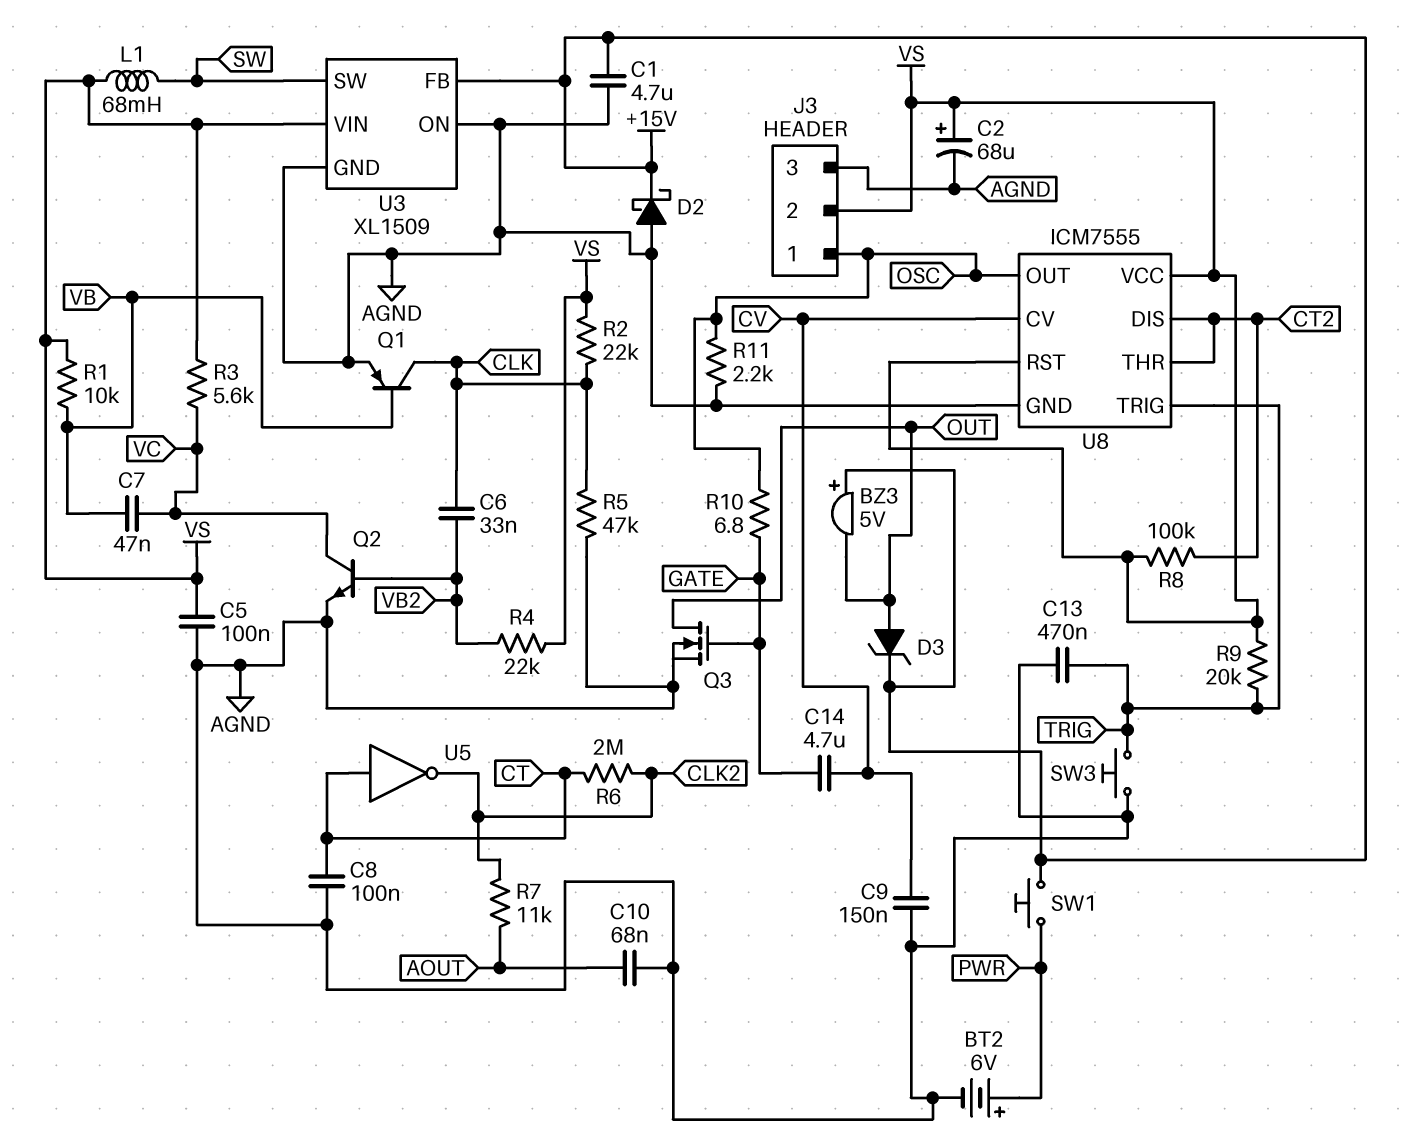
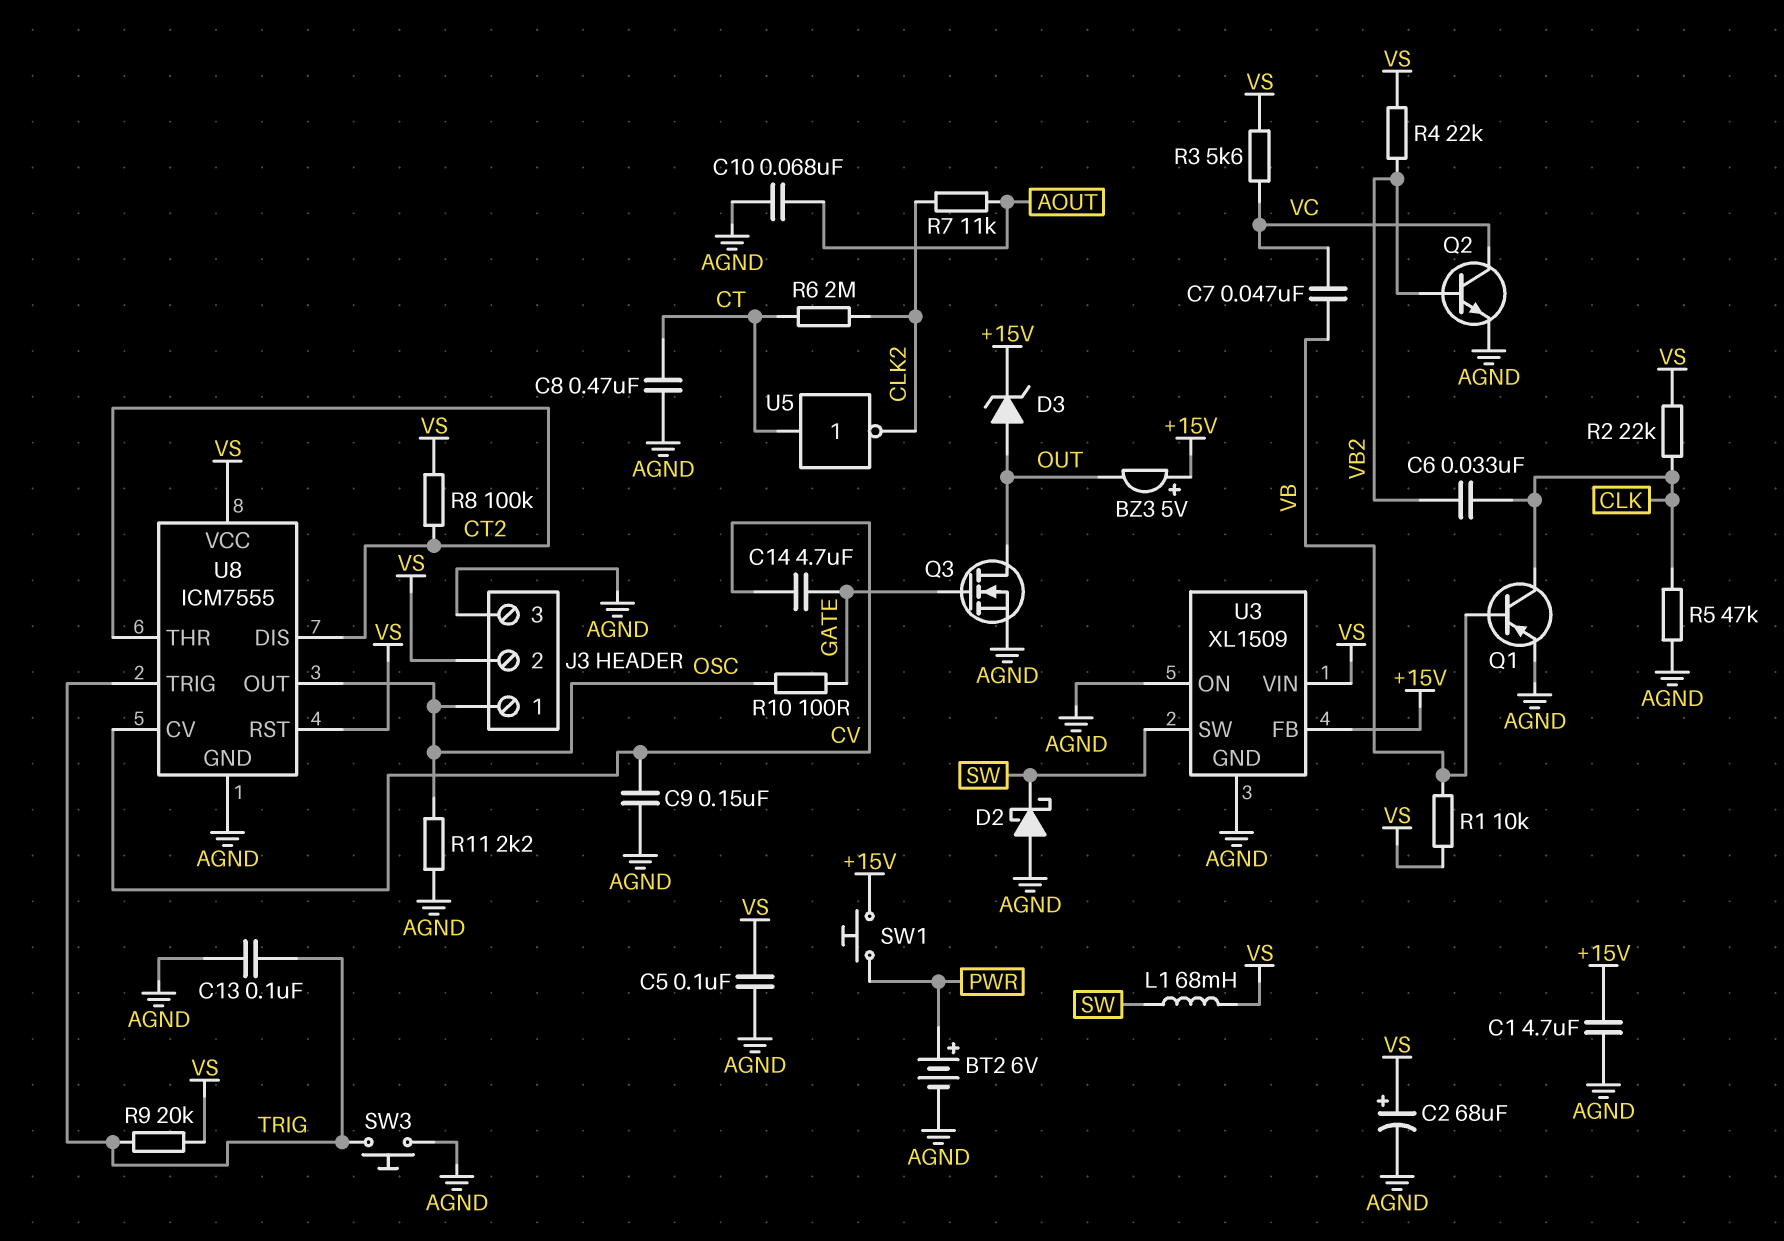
C8: 100nF (AGND, CT) -> 470nF (AGND, CT)
C13: 470nF (AGND, TRIG) -> 100nF (AGND, TRIG)
D2: schottky (A AGND, K +15V) -> schottky (A AGND, K SW)
R10: 6.8 (GATE, OSC) -> 100 (GATE, OSC)

